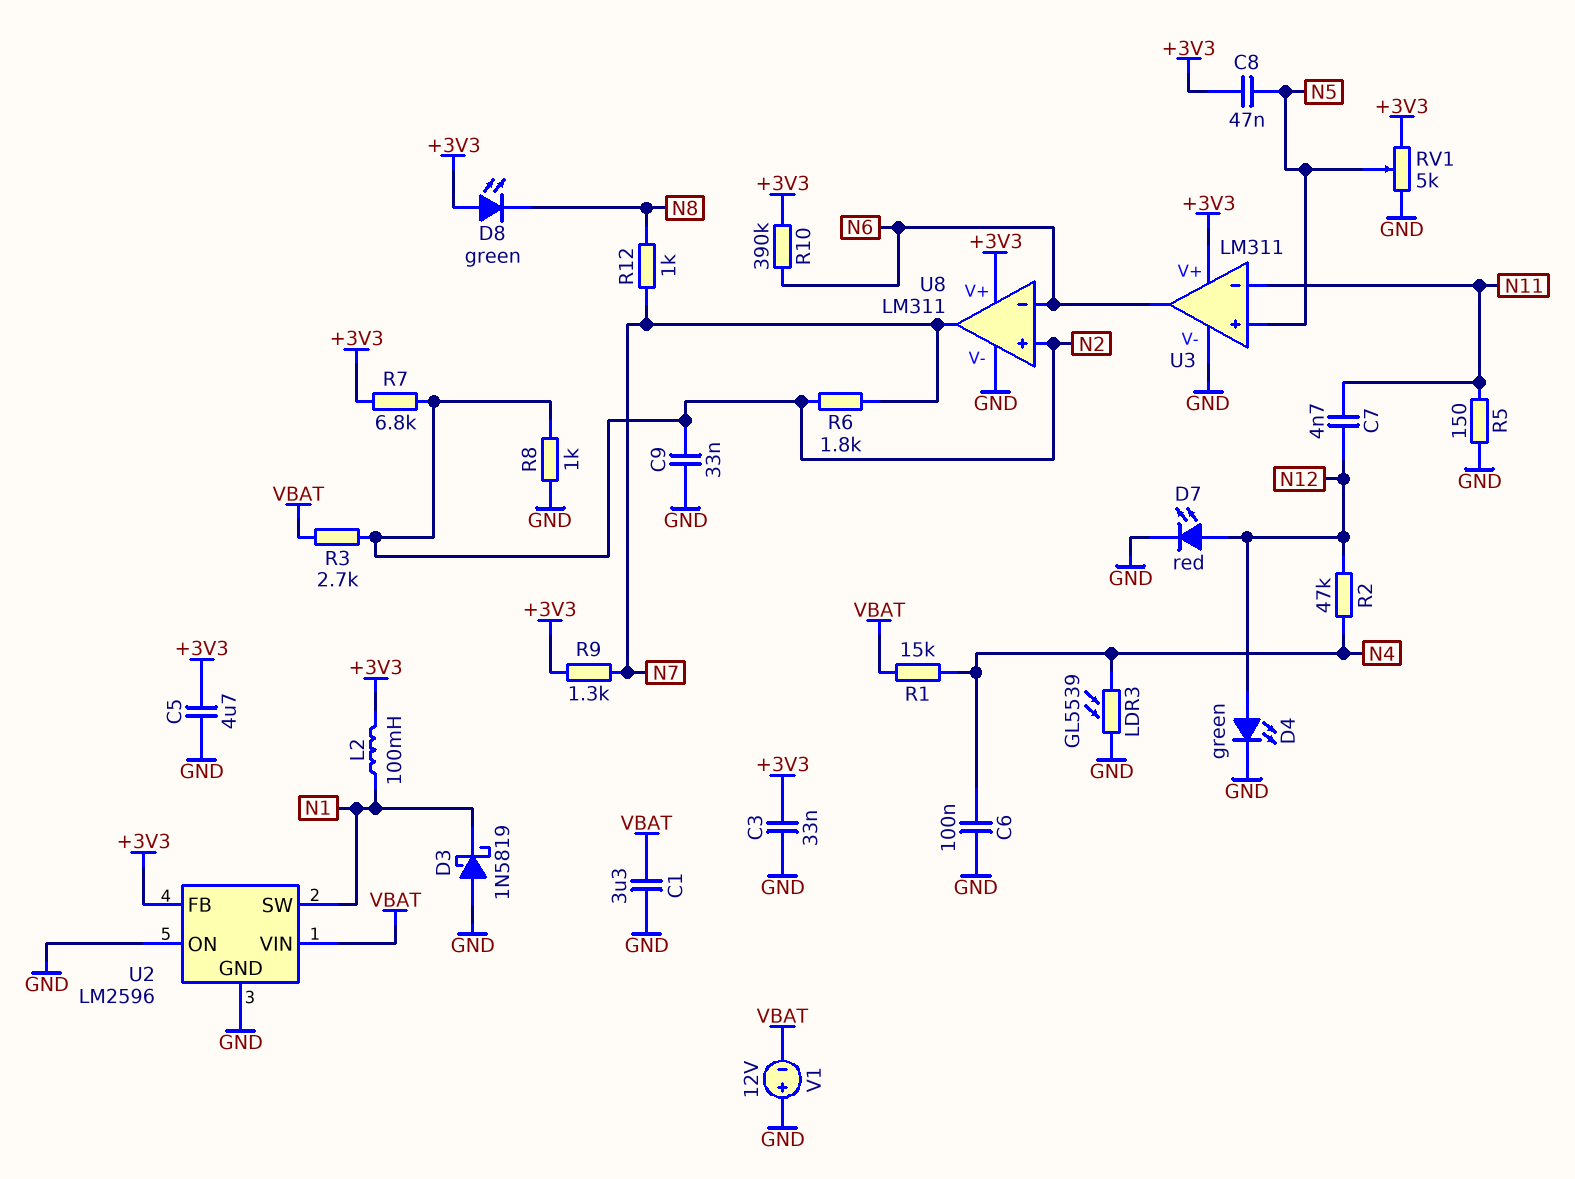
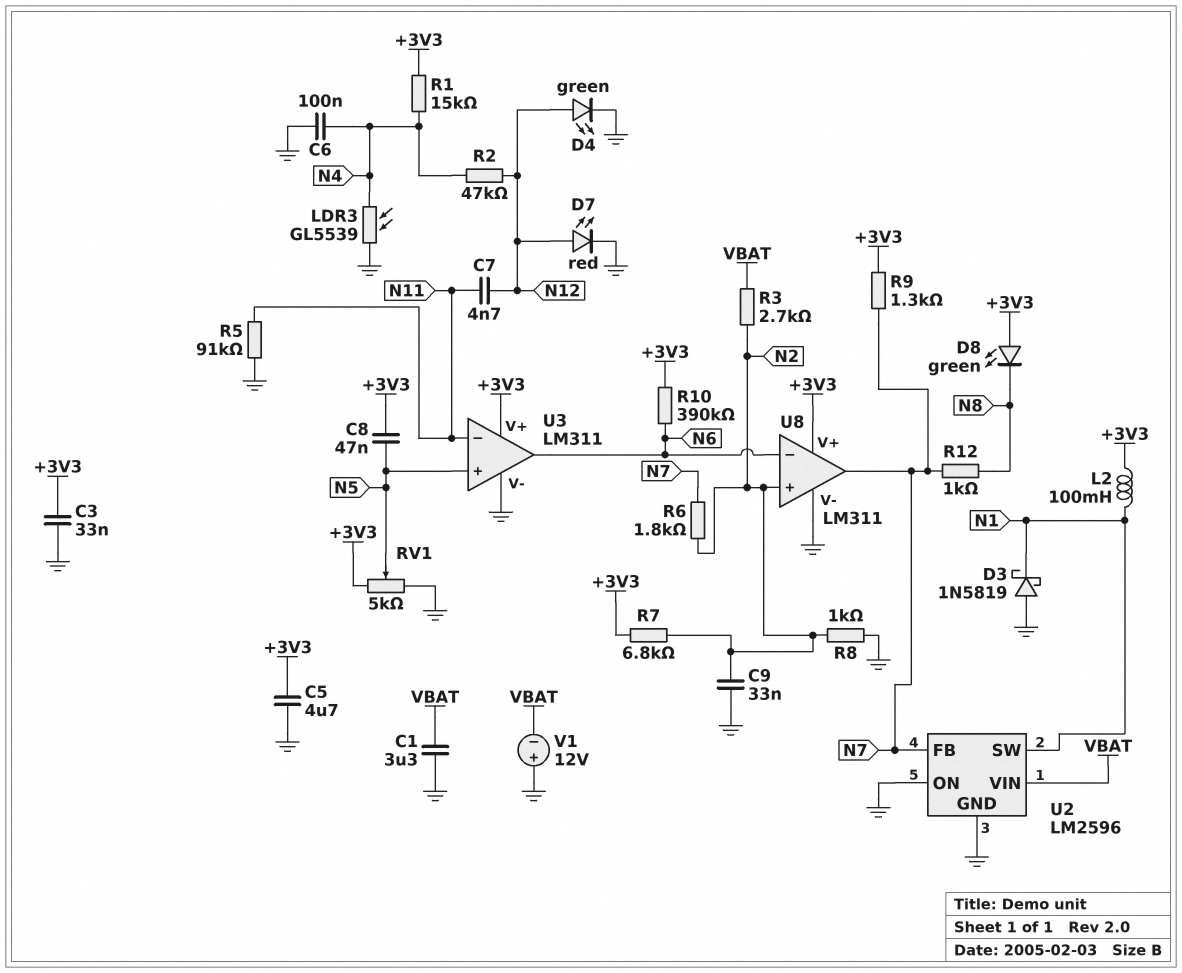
R1: 15k (N4, VBAT) -> 15k (+3V3, N4)
R5: 150 (GND, N11) -> 91k (GND, N11)
U2 pin FB: +3V3 -> N7

